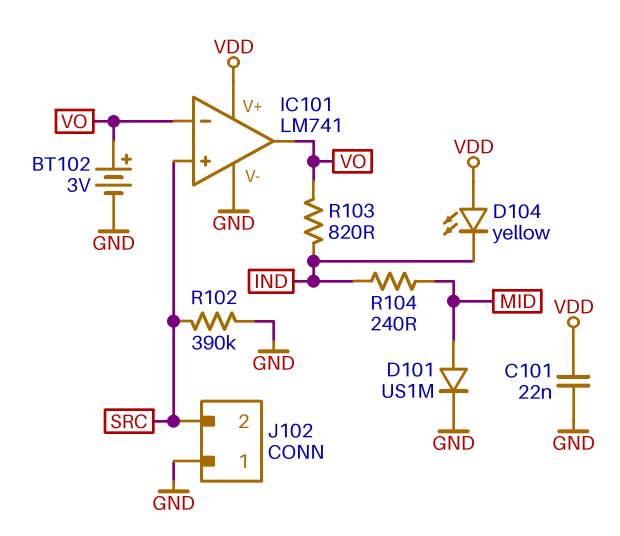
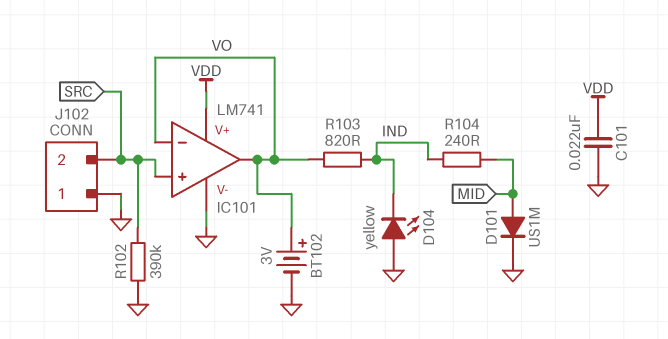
D104: LED yellow (A VDD, K IND) -> LED yellow (A GND, K IND)

